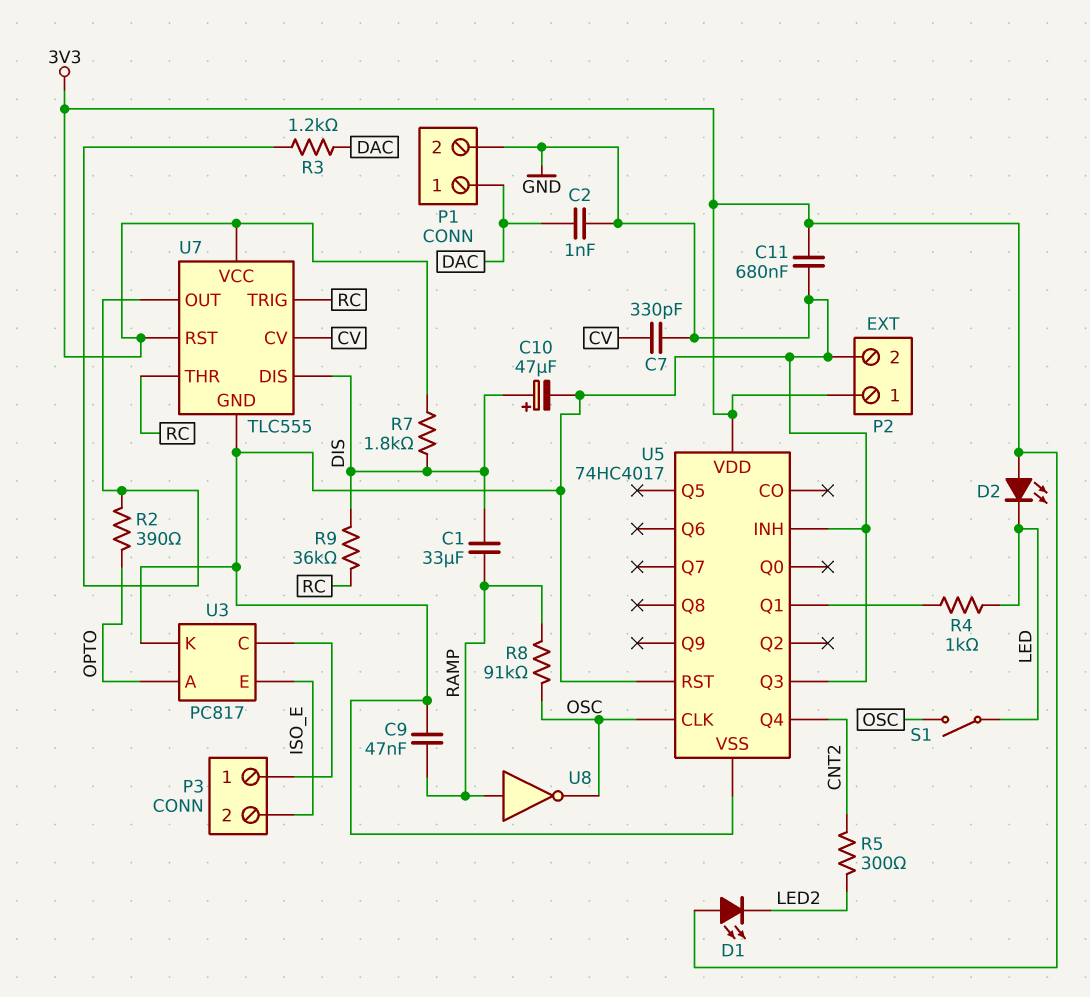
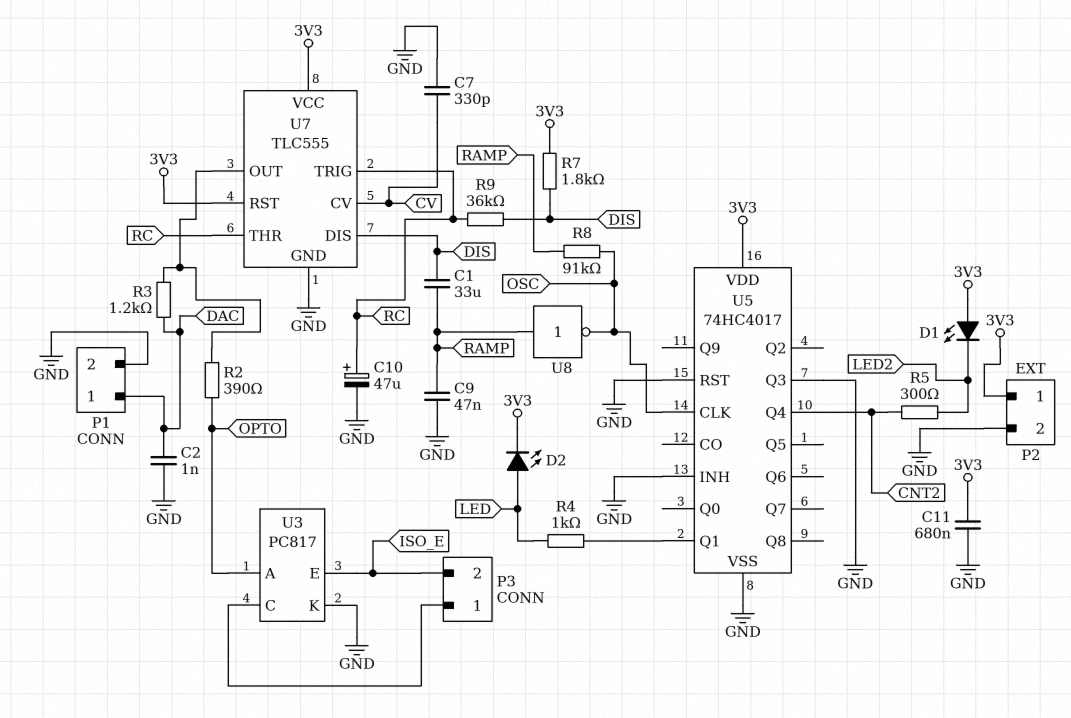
C10: 47uF (plus DIS, minus GND) -> 47uF (plus RC, minus GND)
D2: LED (A 3V3, K LED) -> LED (A LED, K 3V3)
S1: switch (LED, OSC) -> none

